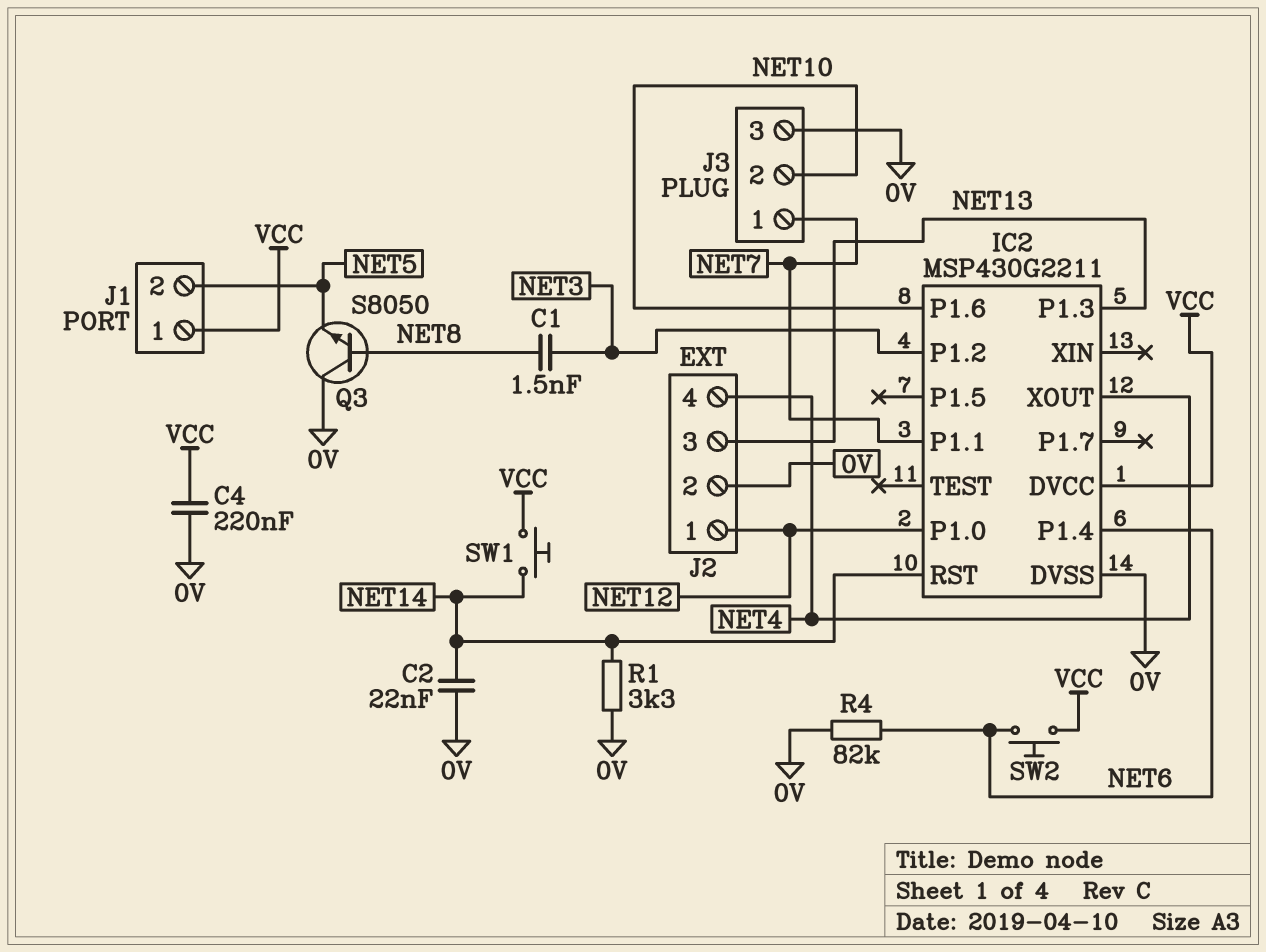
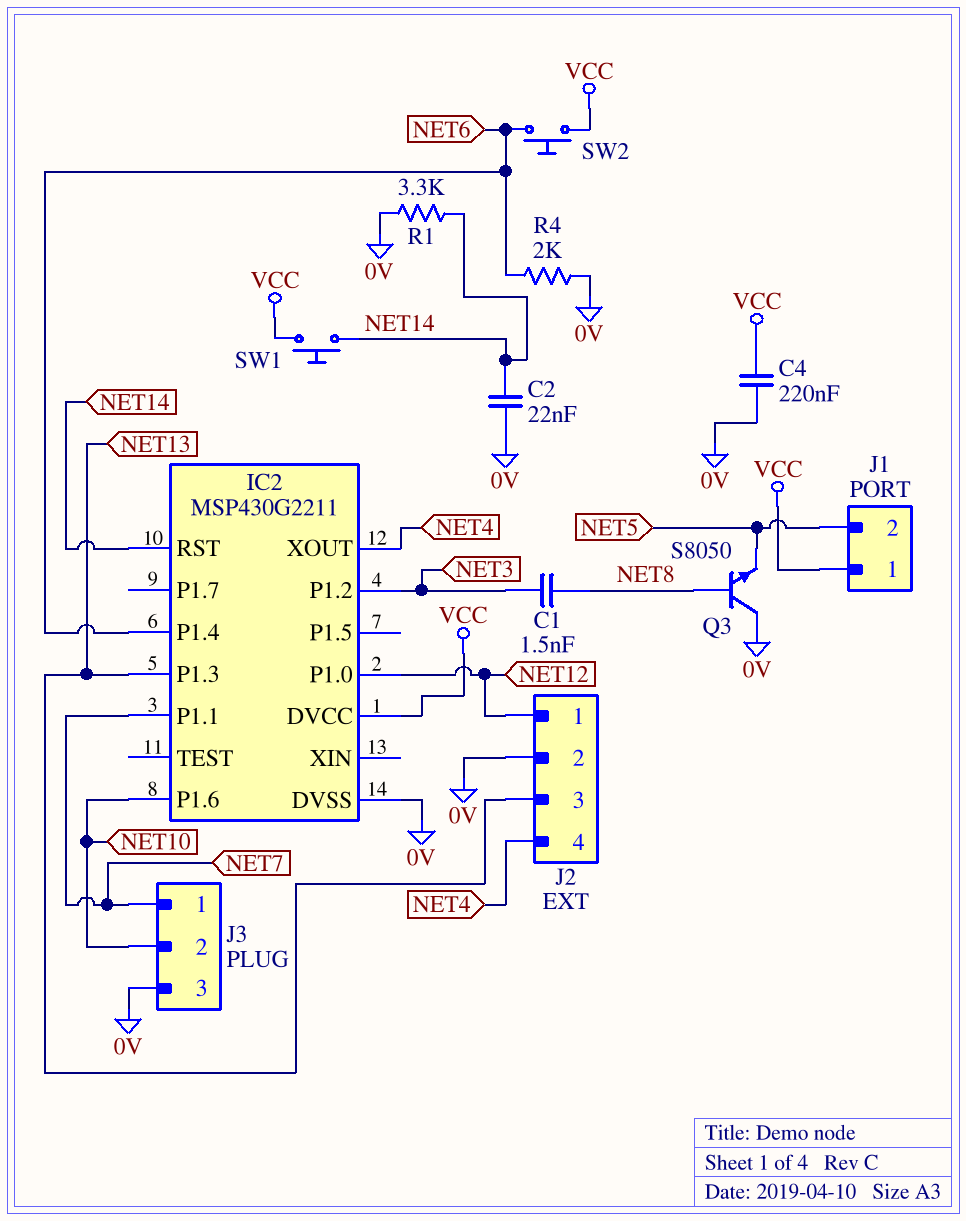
R4: 82k (0V, NET6) -> 2k (0V, NET6)

